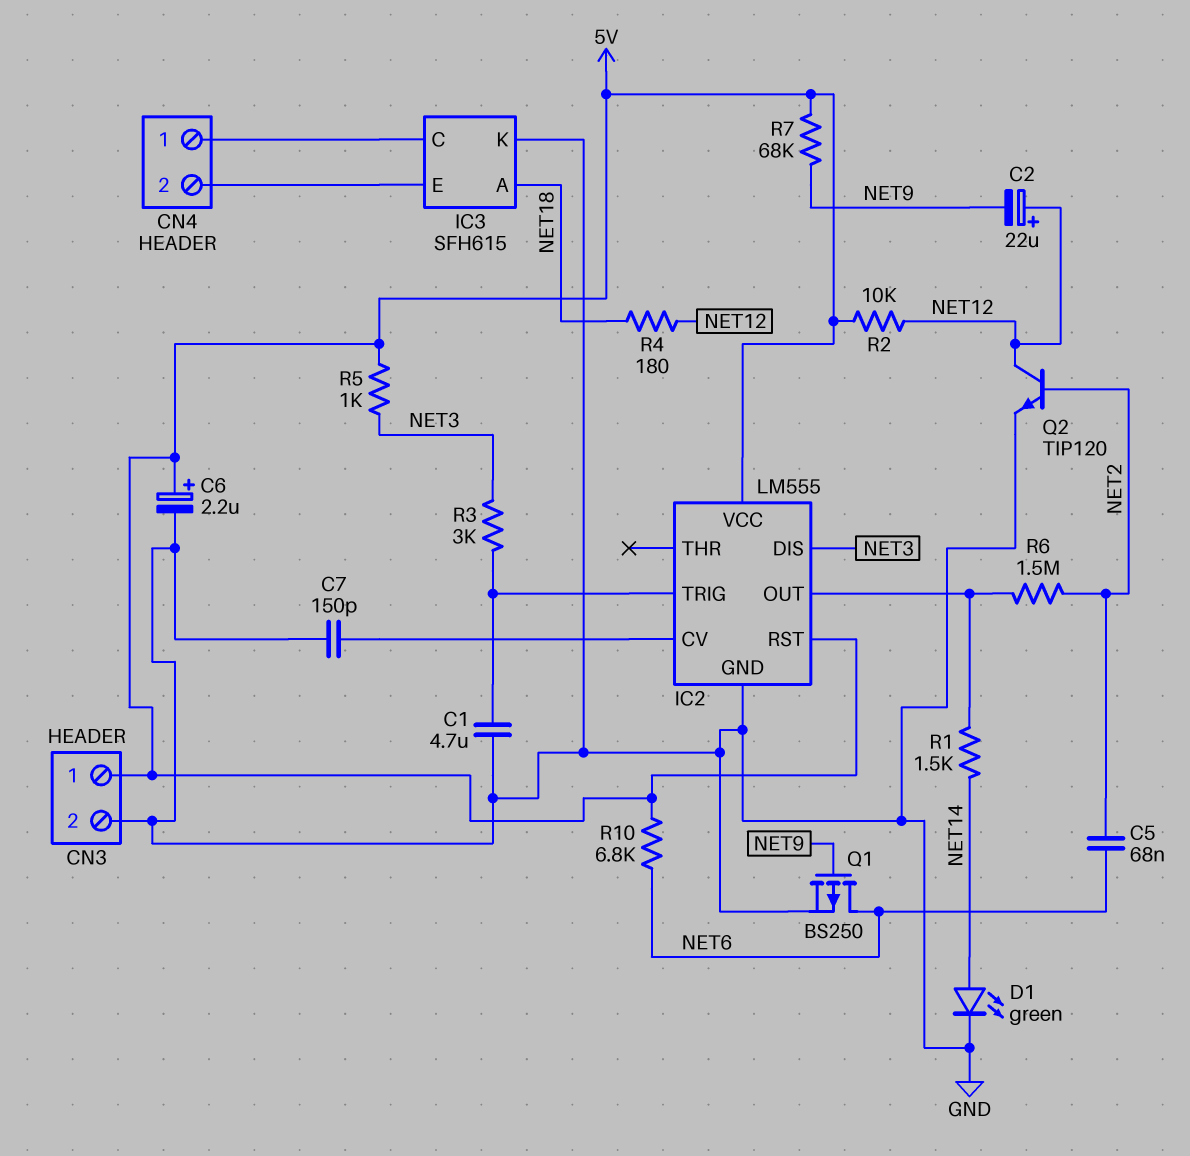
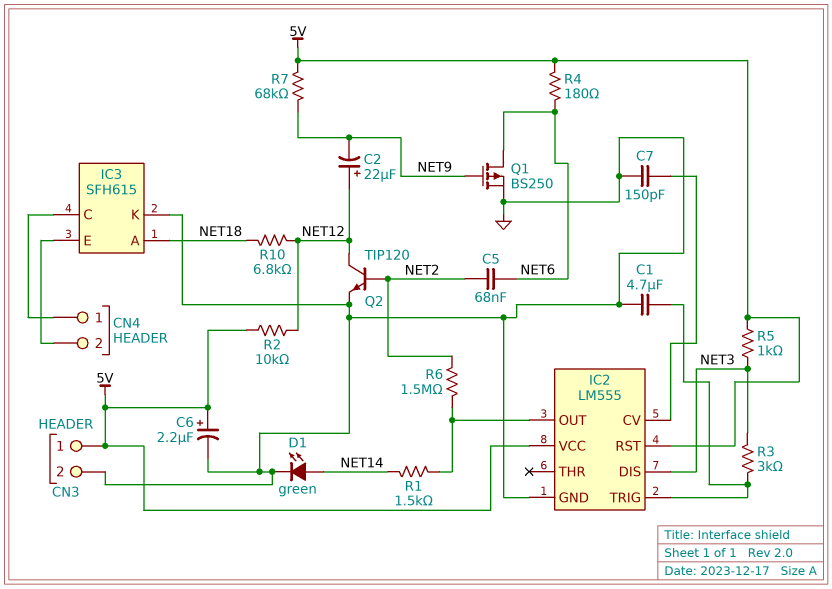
R4: 180 (NET12, NET18) -> 180 (5V, NET6)
R10: 6.8k (5V, NET6) -> 6.8k (NET12, NET18)

